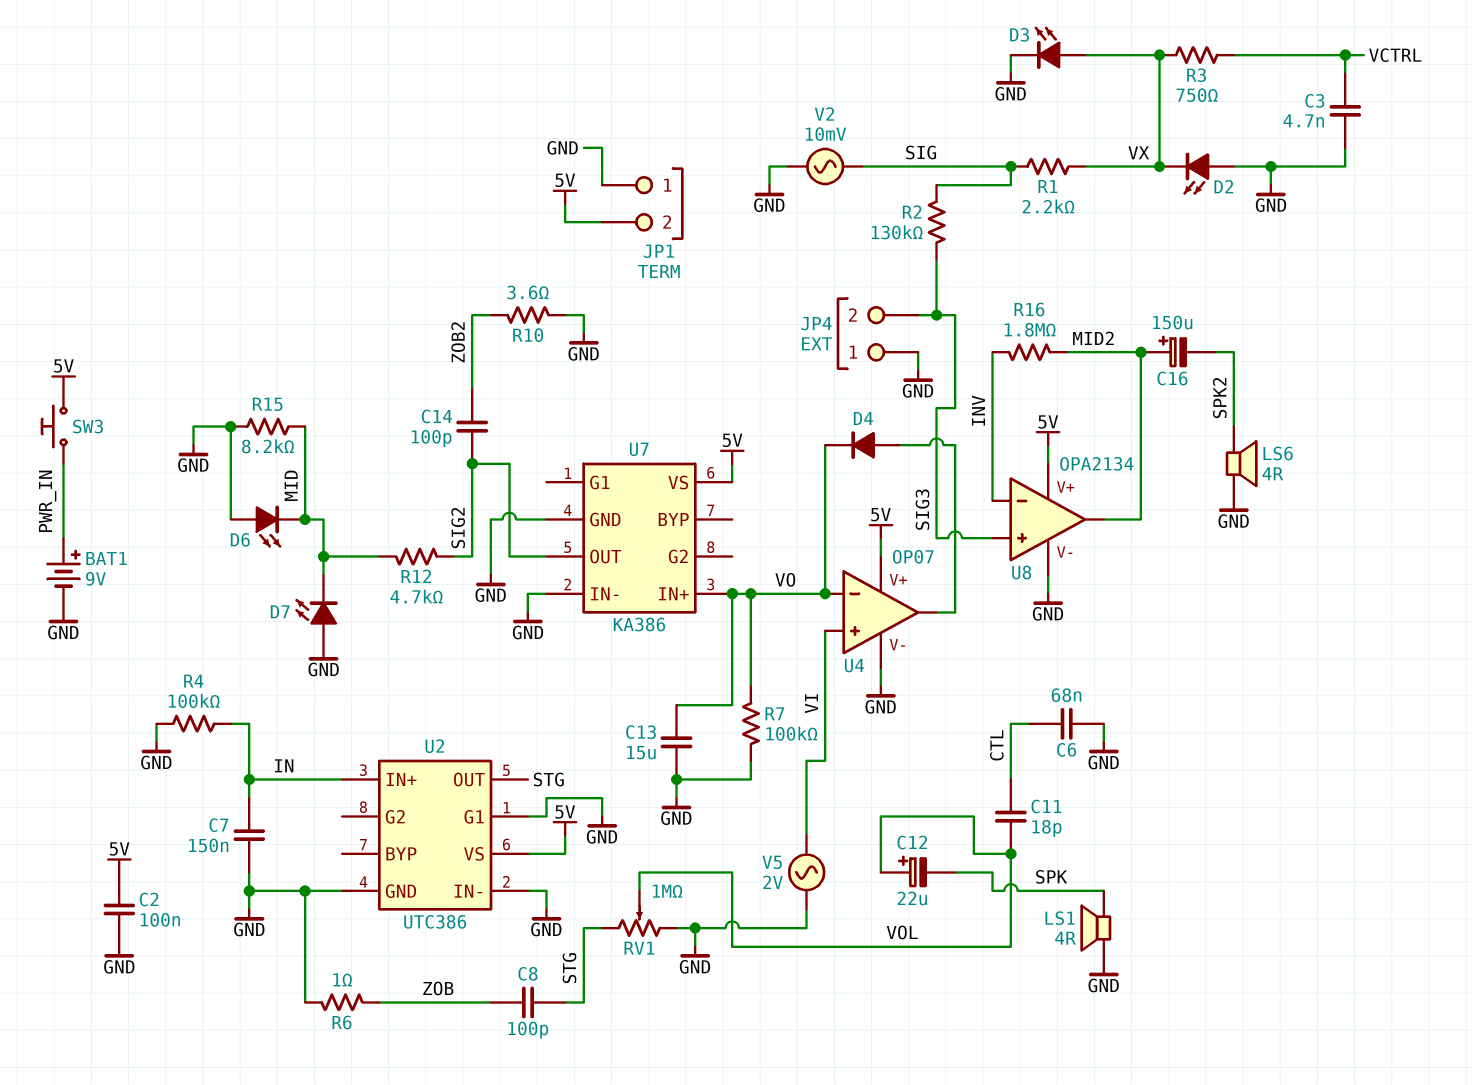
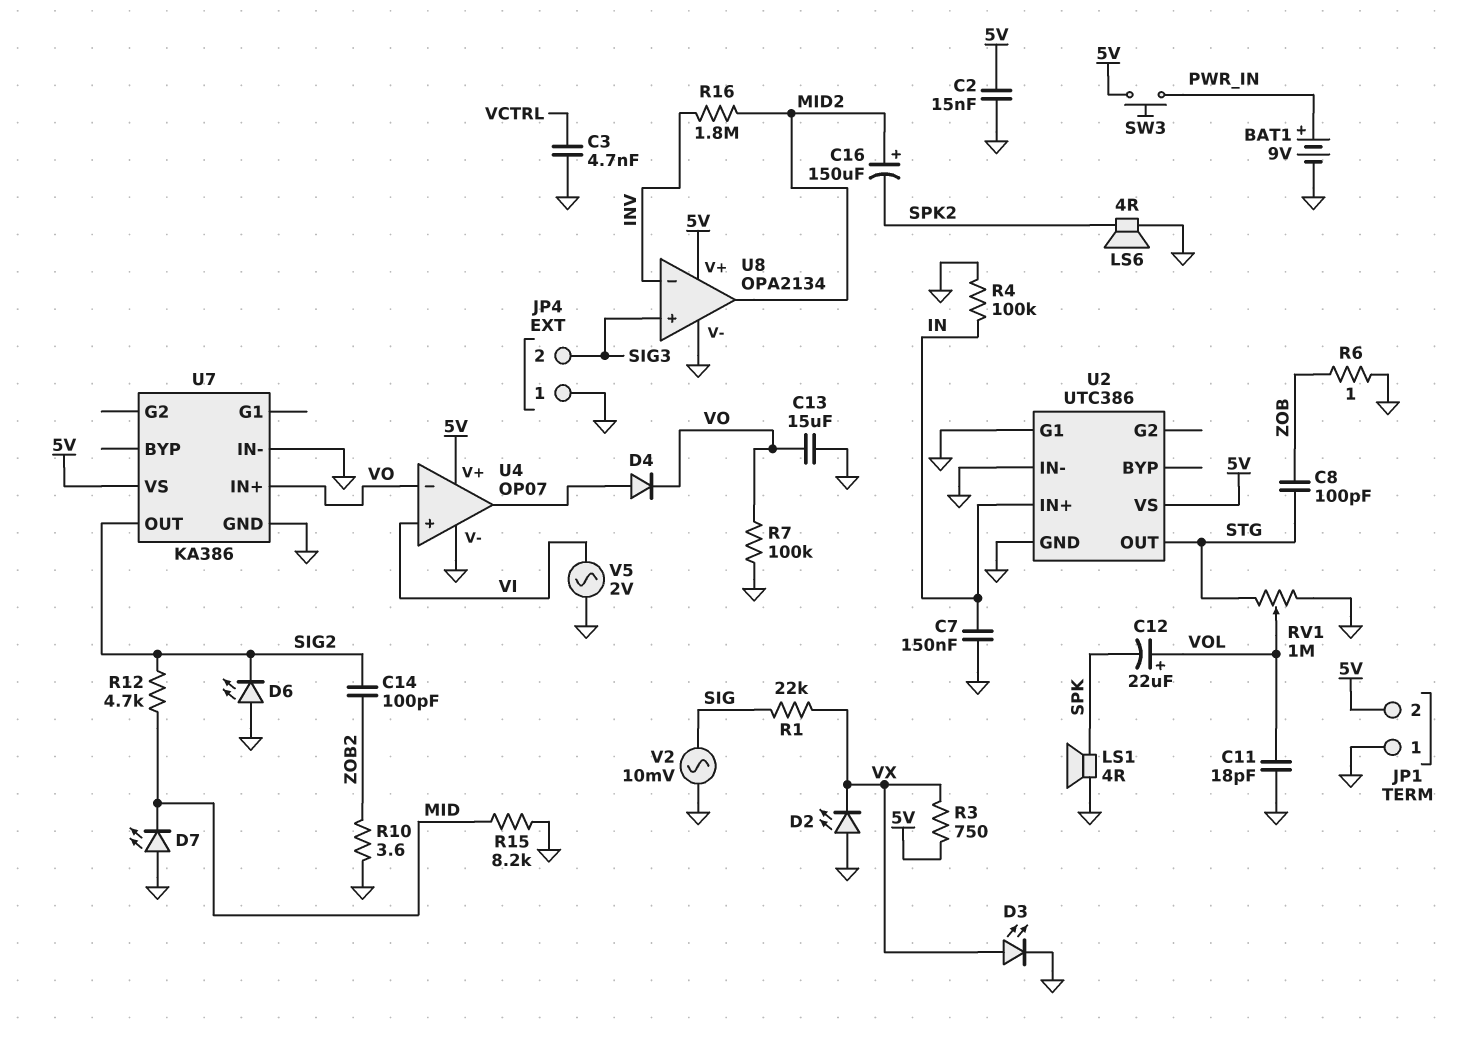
C2: 100nF (5V, GND) -> 15nF (5V, GND)
C6: 68nF (CTL, GND) -> none
C11: 18pF (CTL, VOL) -> 18pF (GND, VOL)
D6: LED (A GND, K MID) -> LED (A GND, K SIG2)
R1: 2.2k (SIG, VX) -> 22k (SIG, VX)
R2: 130k (SIG, SIG3) -> none
R3: 750 (VCTRL, VX) -> 750 (5V, VX)

